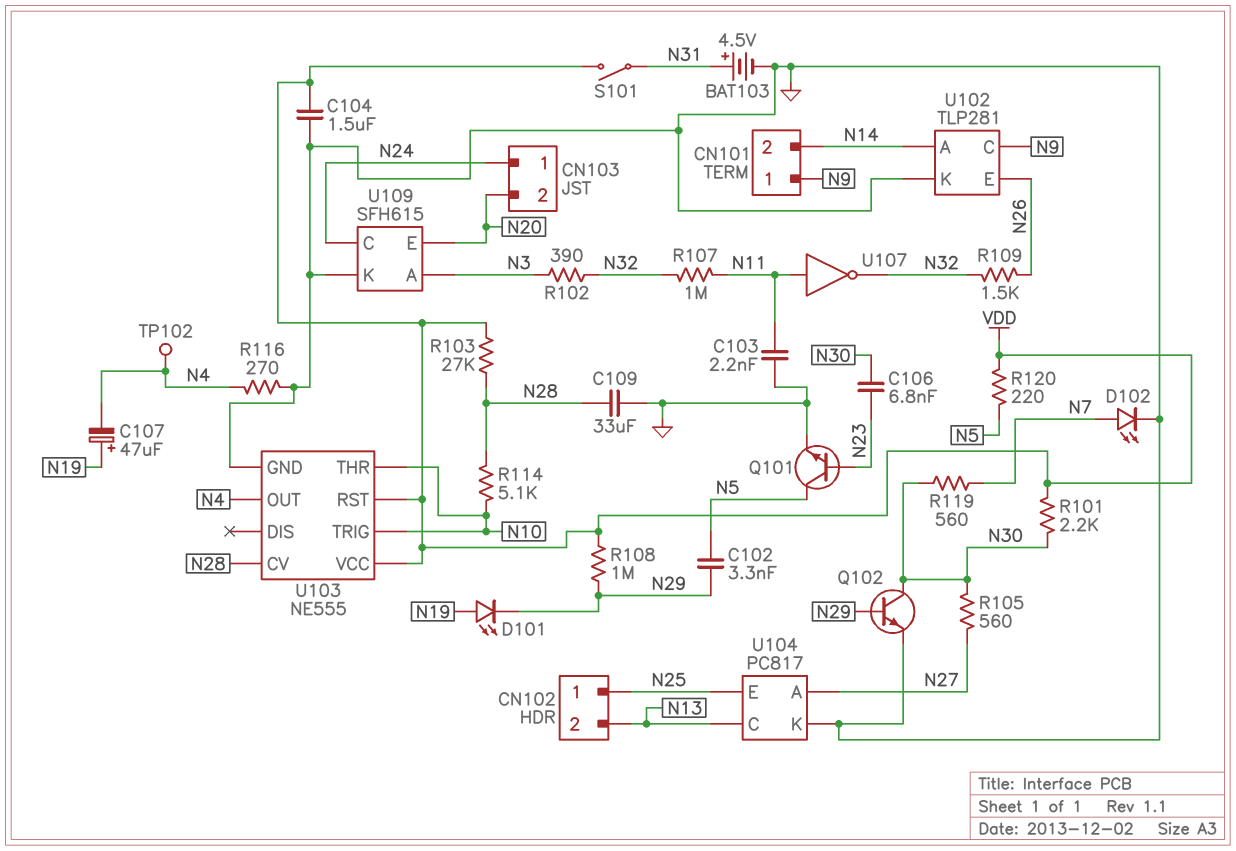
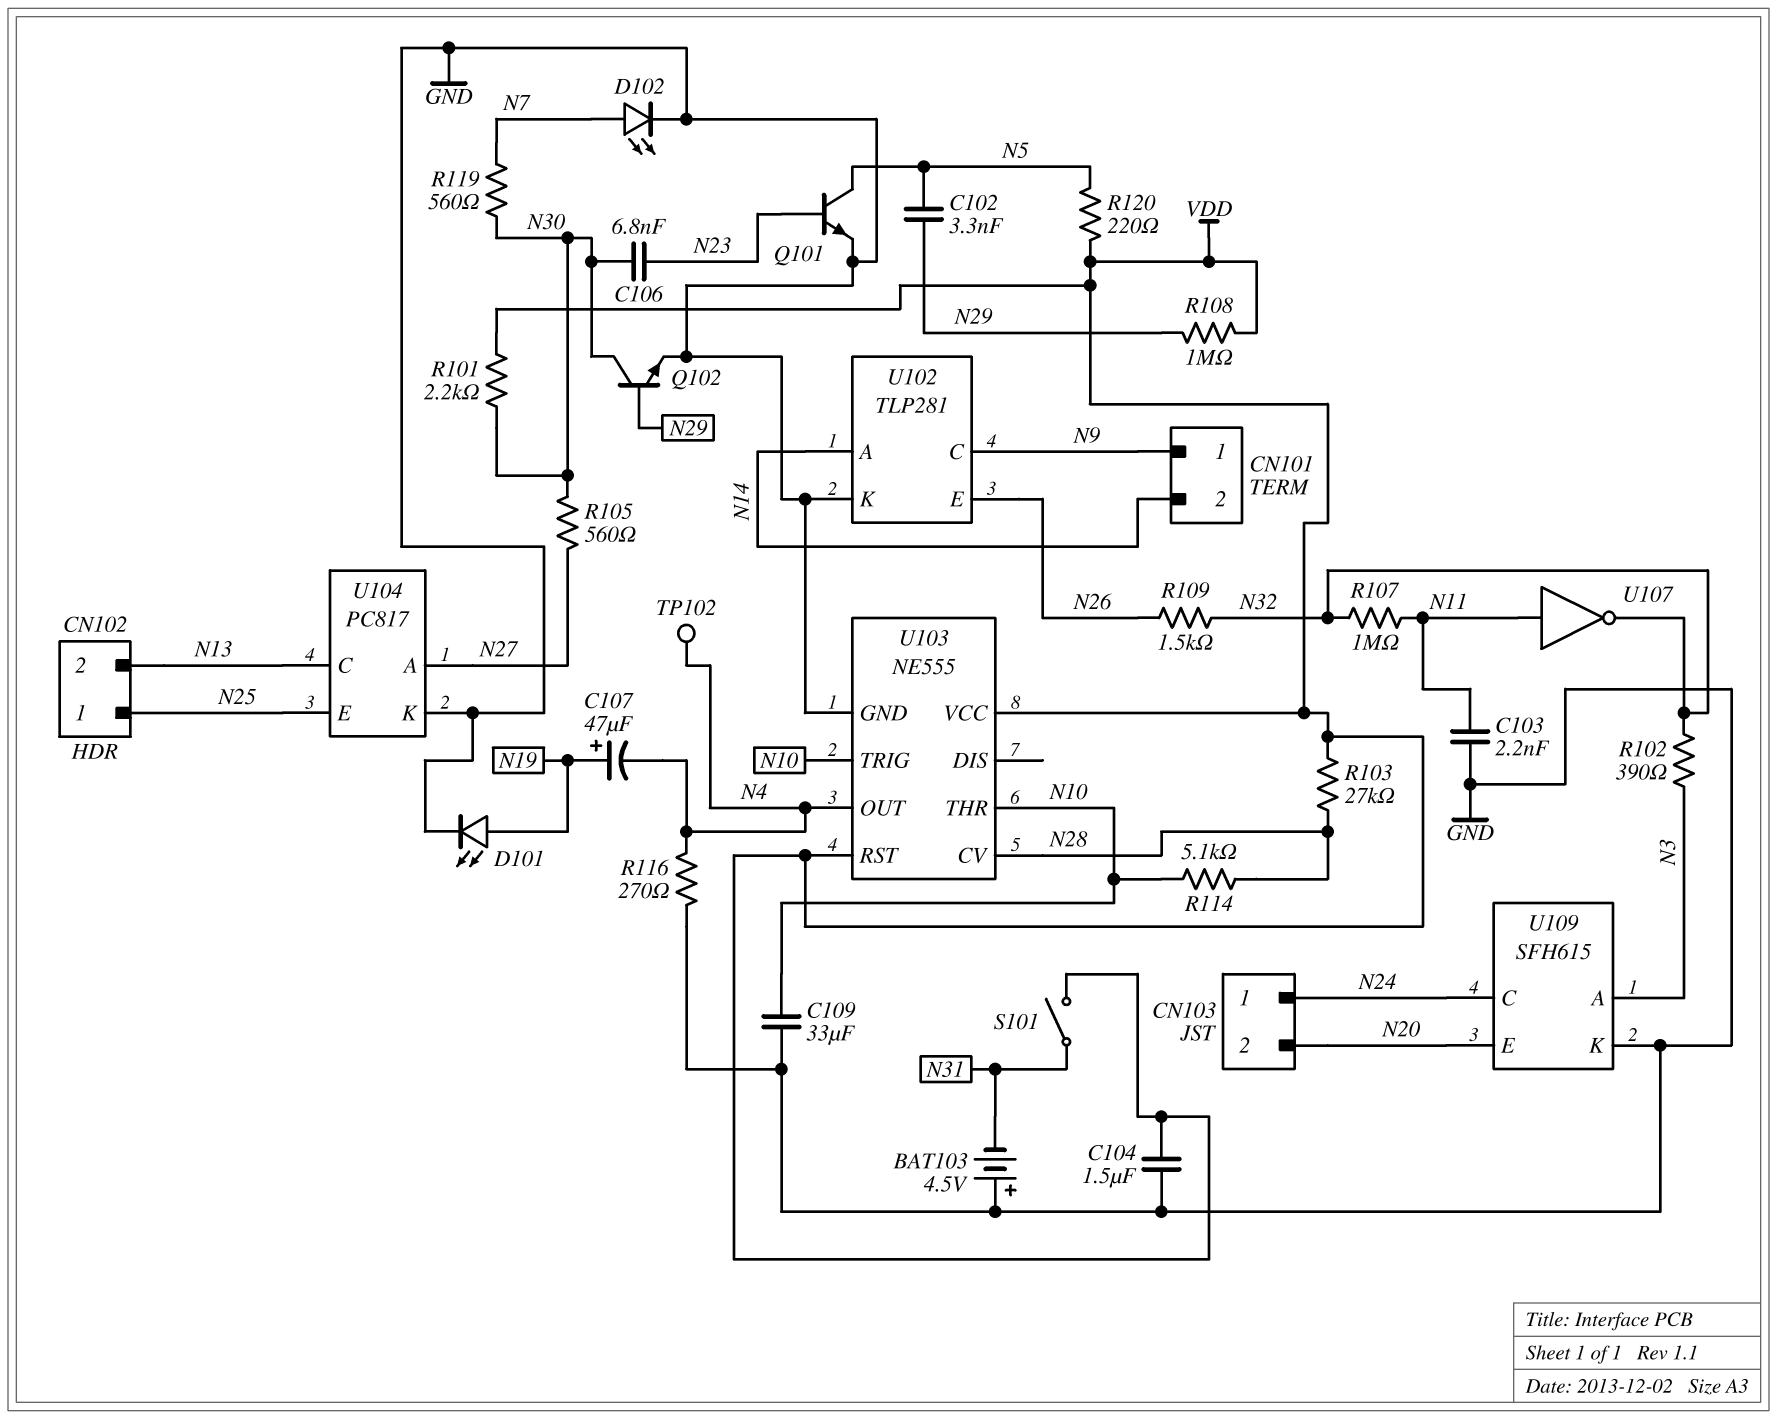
BAT103: 4.5V (plus N31, minus GND) -> 4.5V (plus GND, minus N31)
C109: 33uF (GND, N28) -> 33uF (GND, N10)
D101: LED (A N19, K N29) -> LED (A N19, K GND)

